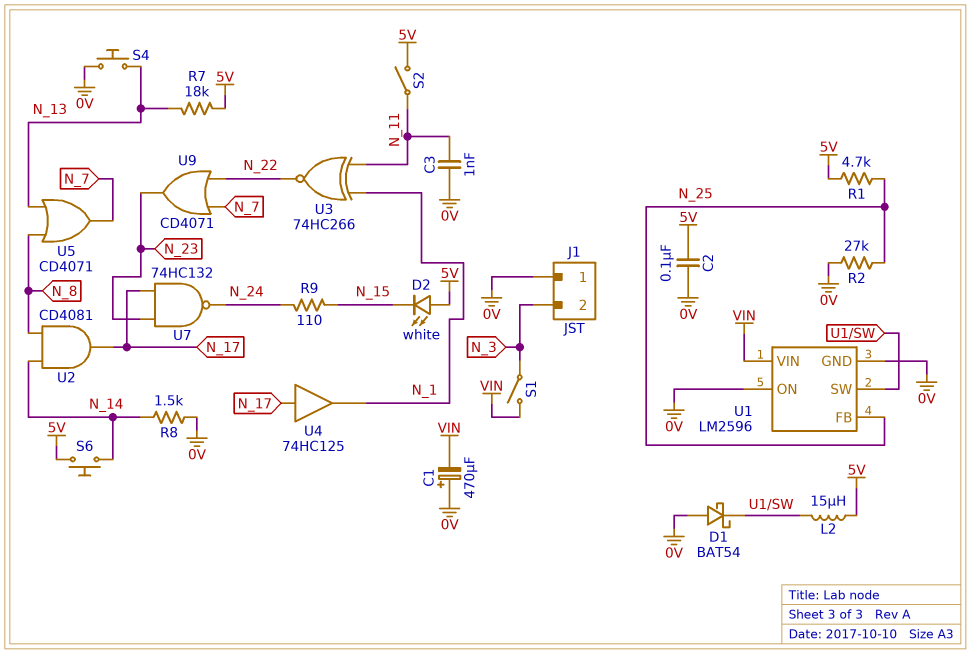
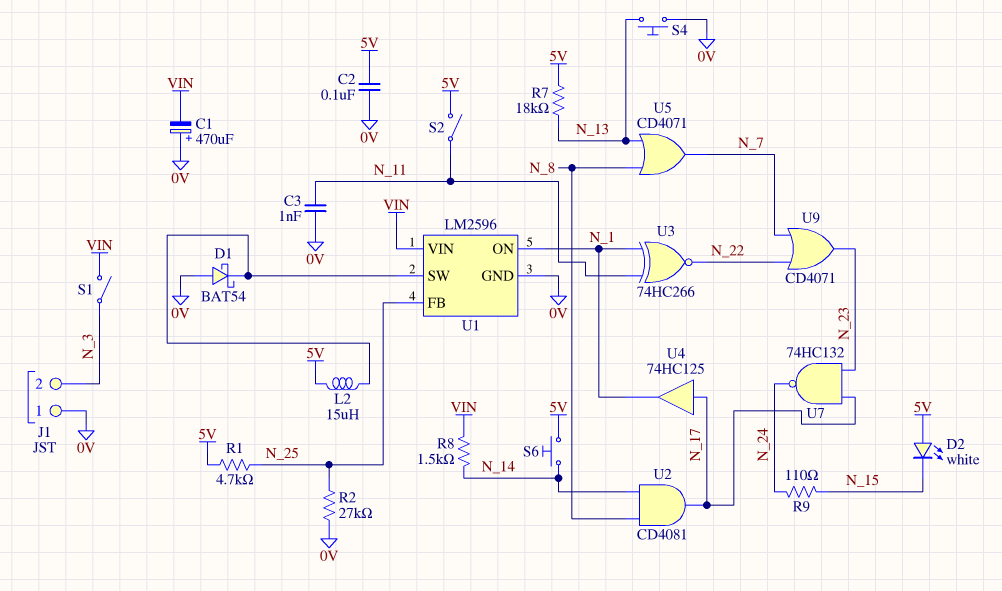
R8: 1.5k (0V, N_14) -> 1.5k (N_14, VIN)
U1 pin ON: 0V -> N_1

